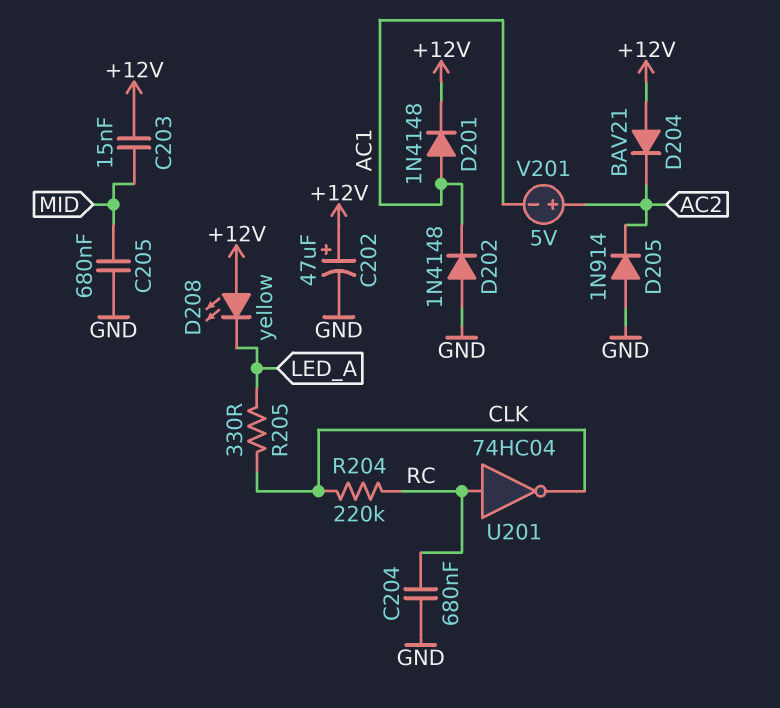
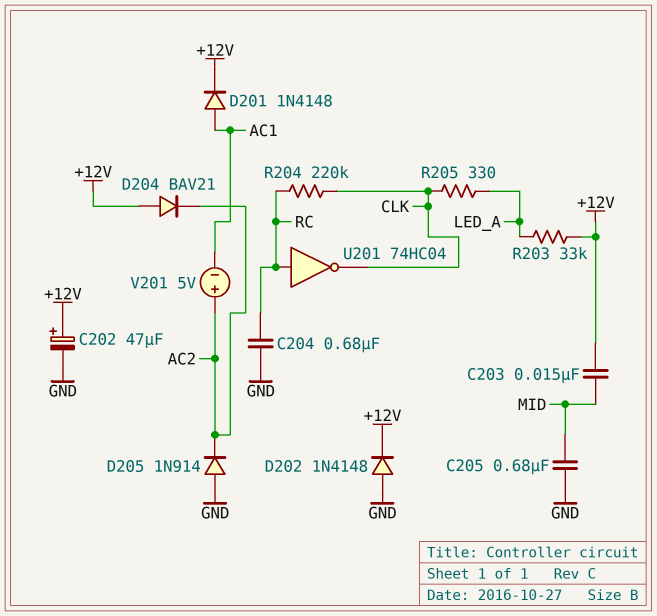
D202: diode 1N4148 (A GND, K AC1) -> diode 1N4148 (A GND, K +12V)
D208: LED yellow (A +12V, K LED_A) -> none
R203: none -> 33k (+12V, LED_A)

